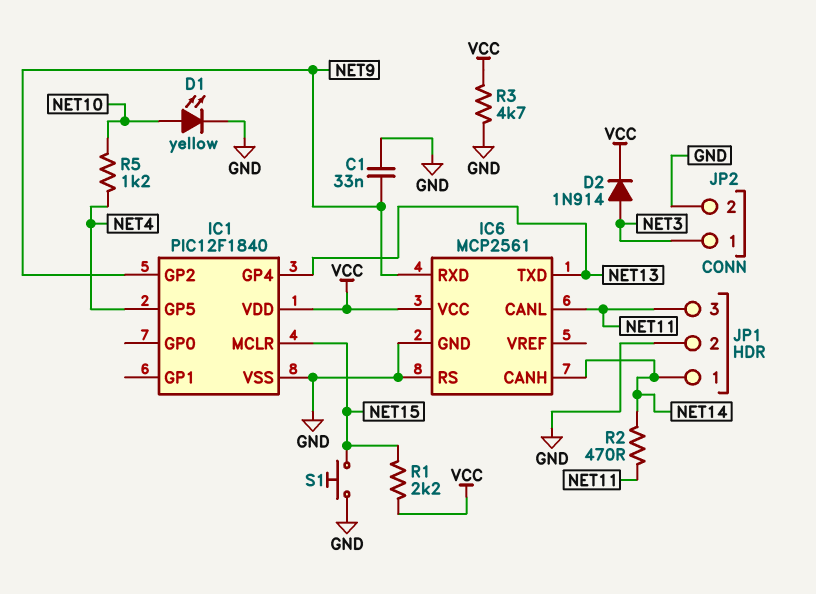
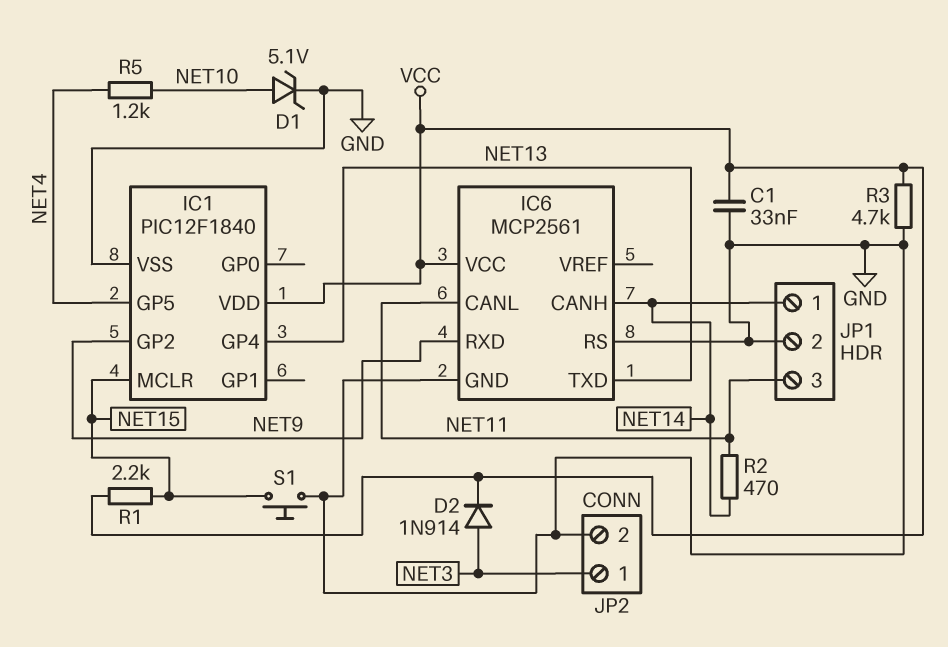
C1: 33nF (GND, NET9) -> 33nF (GND, VCC)
D1: LED yellow (A NET10, K GND) -> zener 5.1V (A NET10, K GND)

